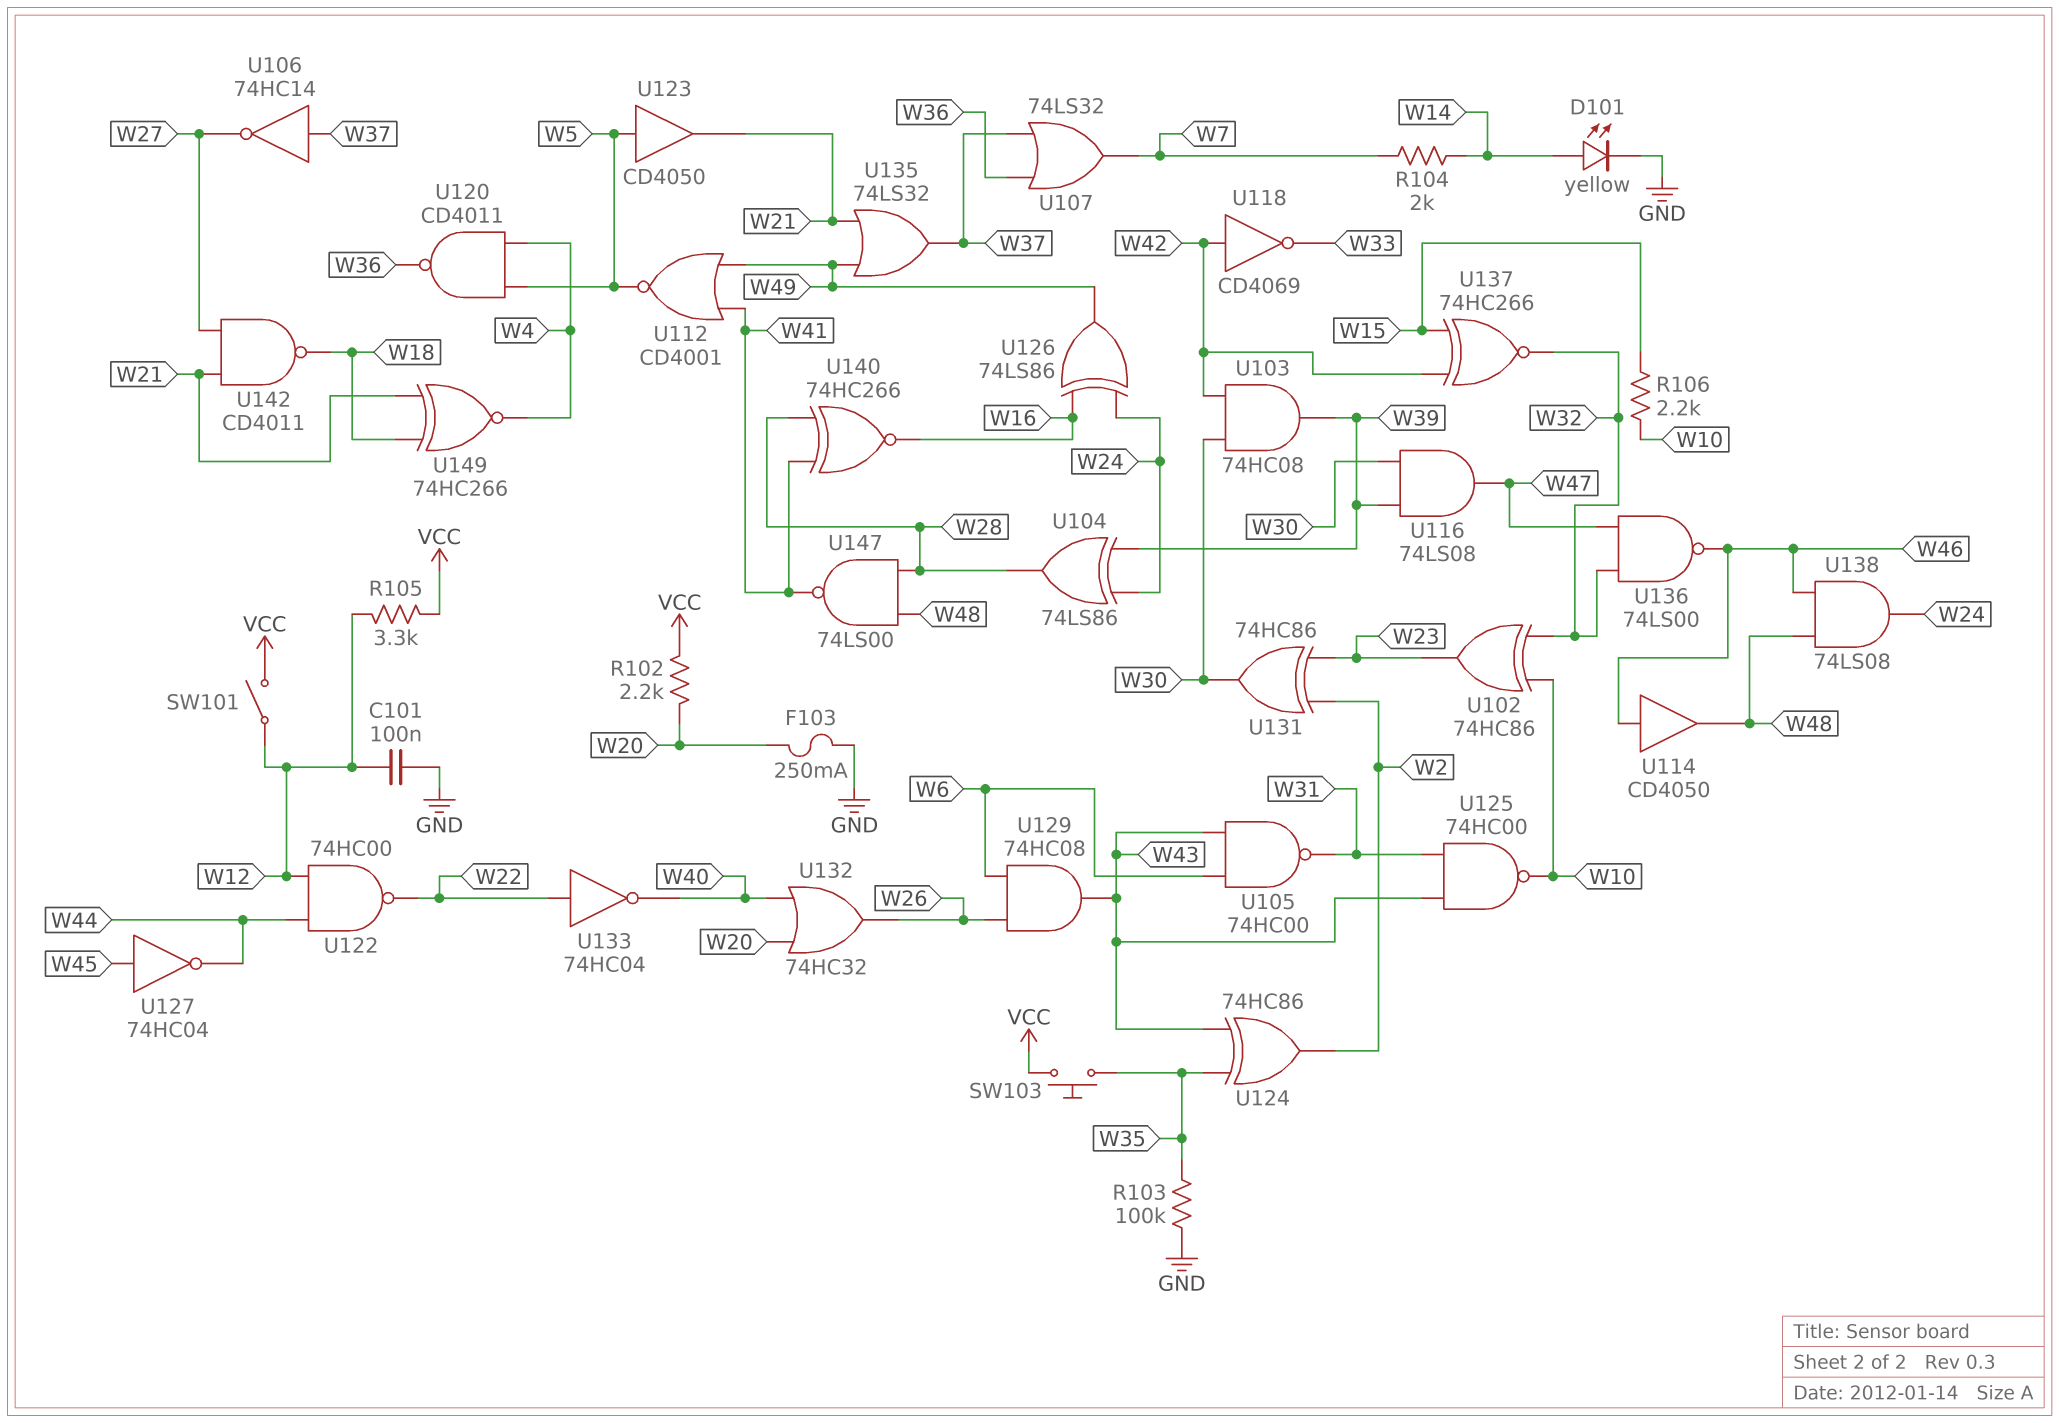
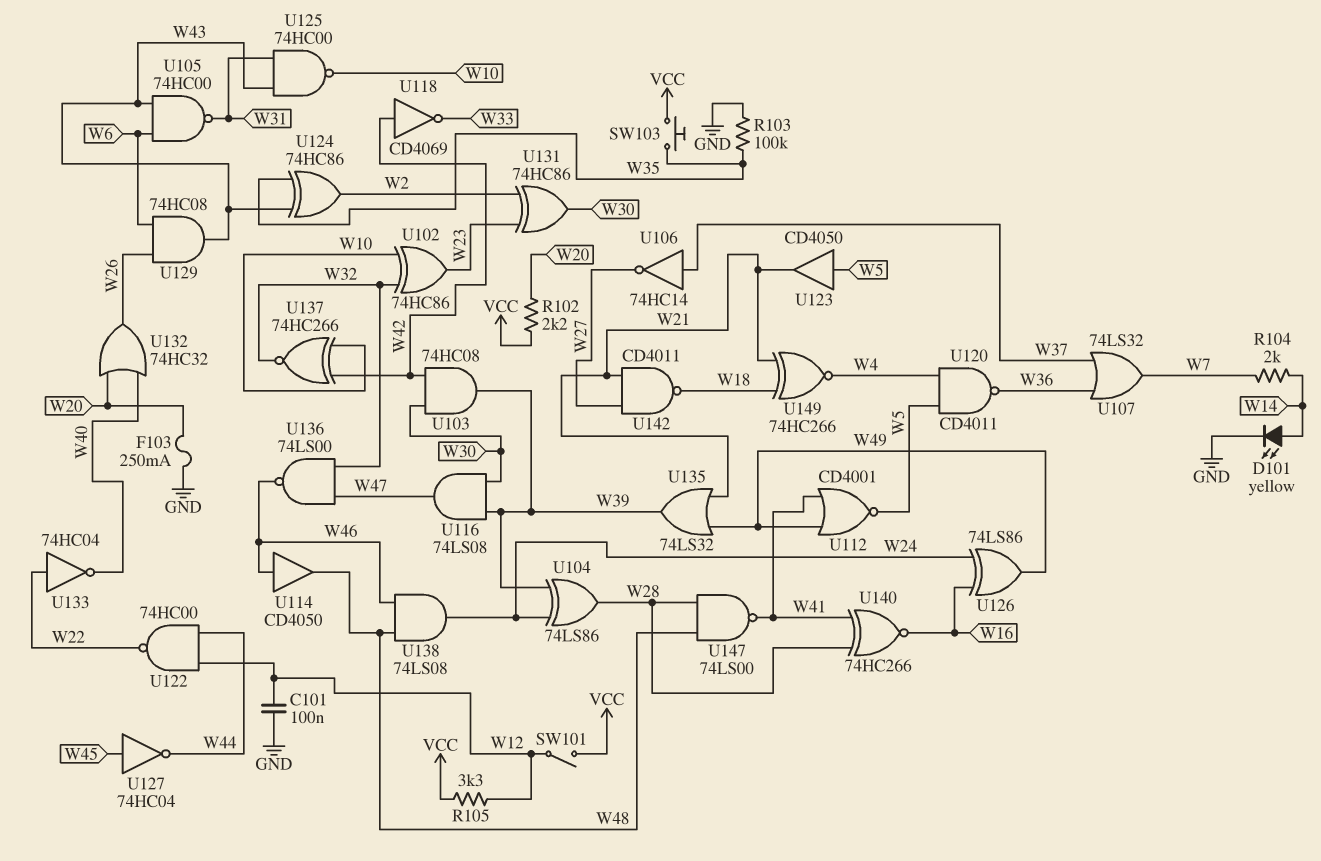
R106: 2.2k (W10, W15) -> none
U135: OR 74LS32 (in W21, in W49, out W37) -> OR 74LS32 (in W21, in W49, out W39)
U137: XNOR 74HC266 (in W15, in W42, out W32) -> XNOR 74HC266 (in W10, in W42, out W32)

